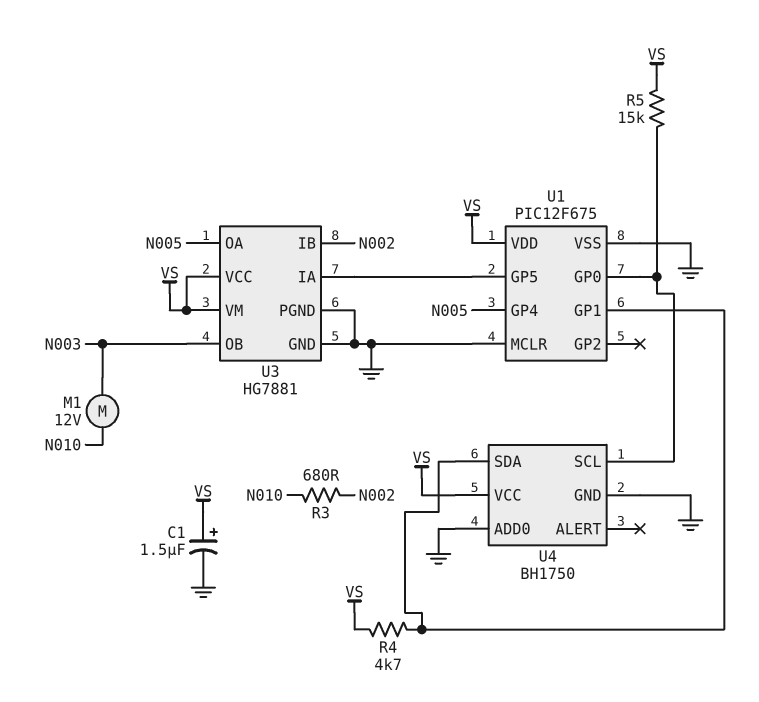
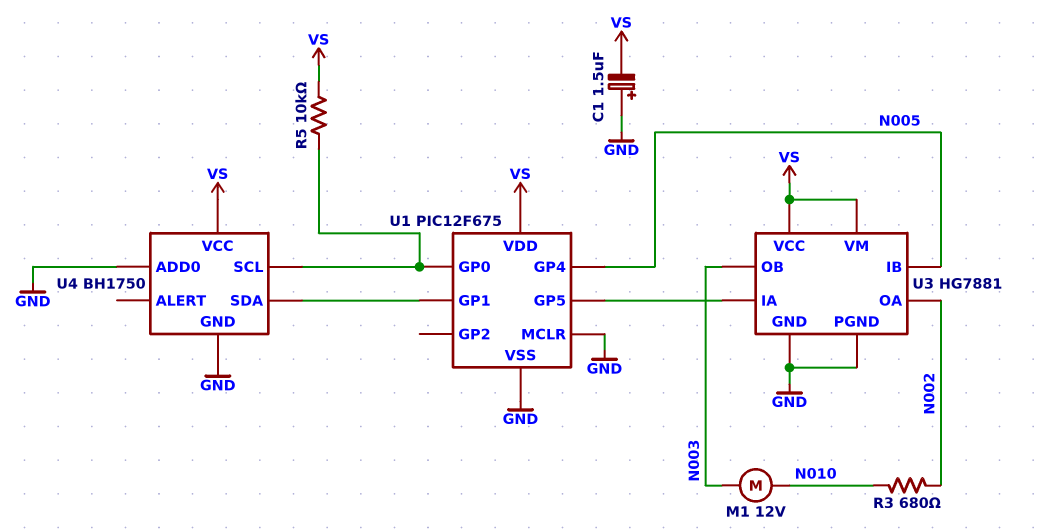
C1: 1.5uF (plus VS, minus GND) -> 1.5uF (plus GND, minus VS)
R4: 4.7k (U1/GP1, VS) -> none
R5: 15k (U1/GP0, VS) -> 10k (U1/GP0, VS)
U3 pin IB: N002 -> N005
U3 pin OA: N005 -> N002

